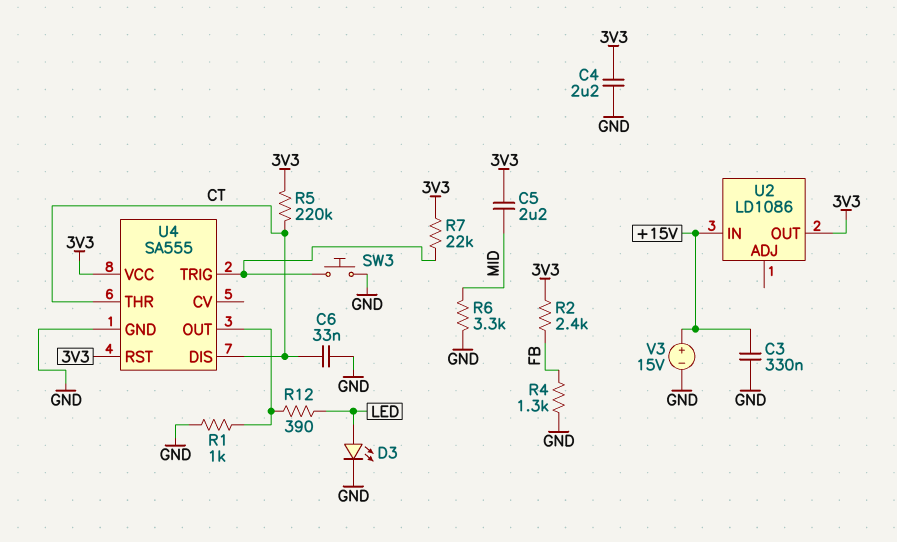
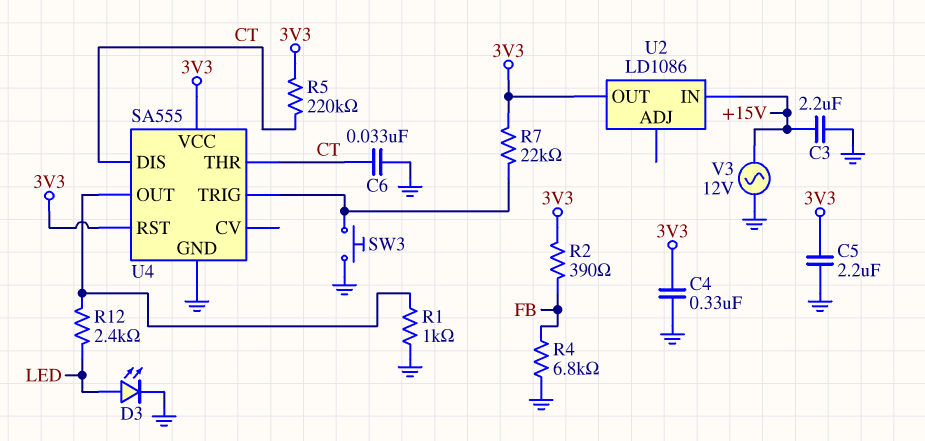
C3: 330nF (+15V, GND) -> 2.2uF (+15V, GND)
C4: 2.2uF (3V3, GND) -> 330nF (3V3, GND)
C5: 2.2uF (3V3, MID) -> 2.2uF (3V3, GND)
R2: 2.4k (3V3, FB) -> 390 (3V3, FB)
R4: 1.3k (FB, GND) -> 6.8k (FB, GND)
R6: 3.3k (GND, MID) -> none
R12: 390 (LED, U4/OUT) -> 2.4k (LED, U4/OUT)
V3: 15V (plus +15V, minus GND) -> AC 12V (+15V, GND)

